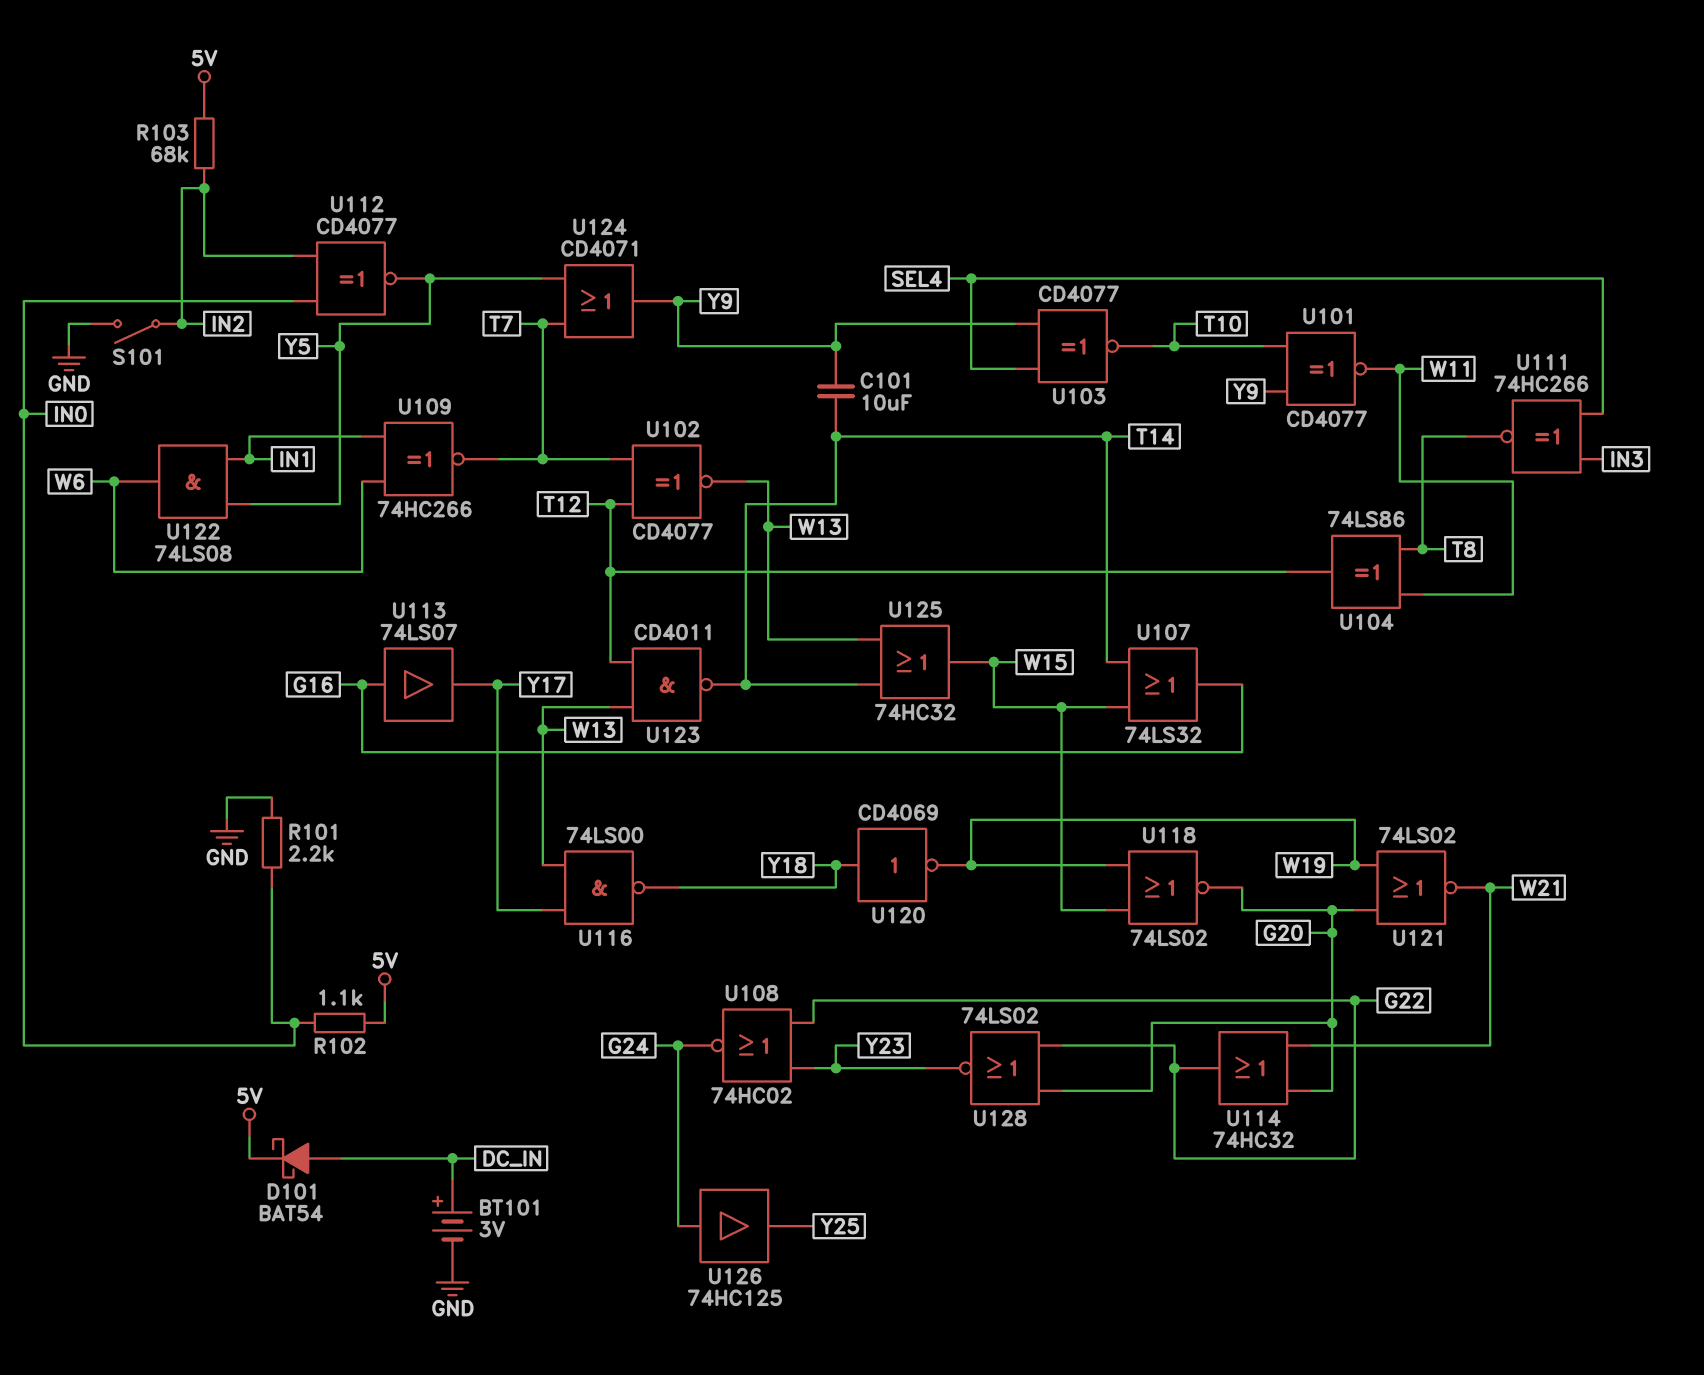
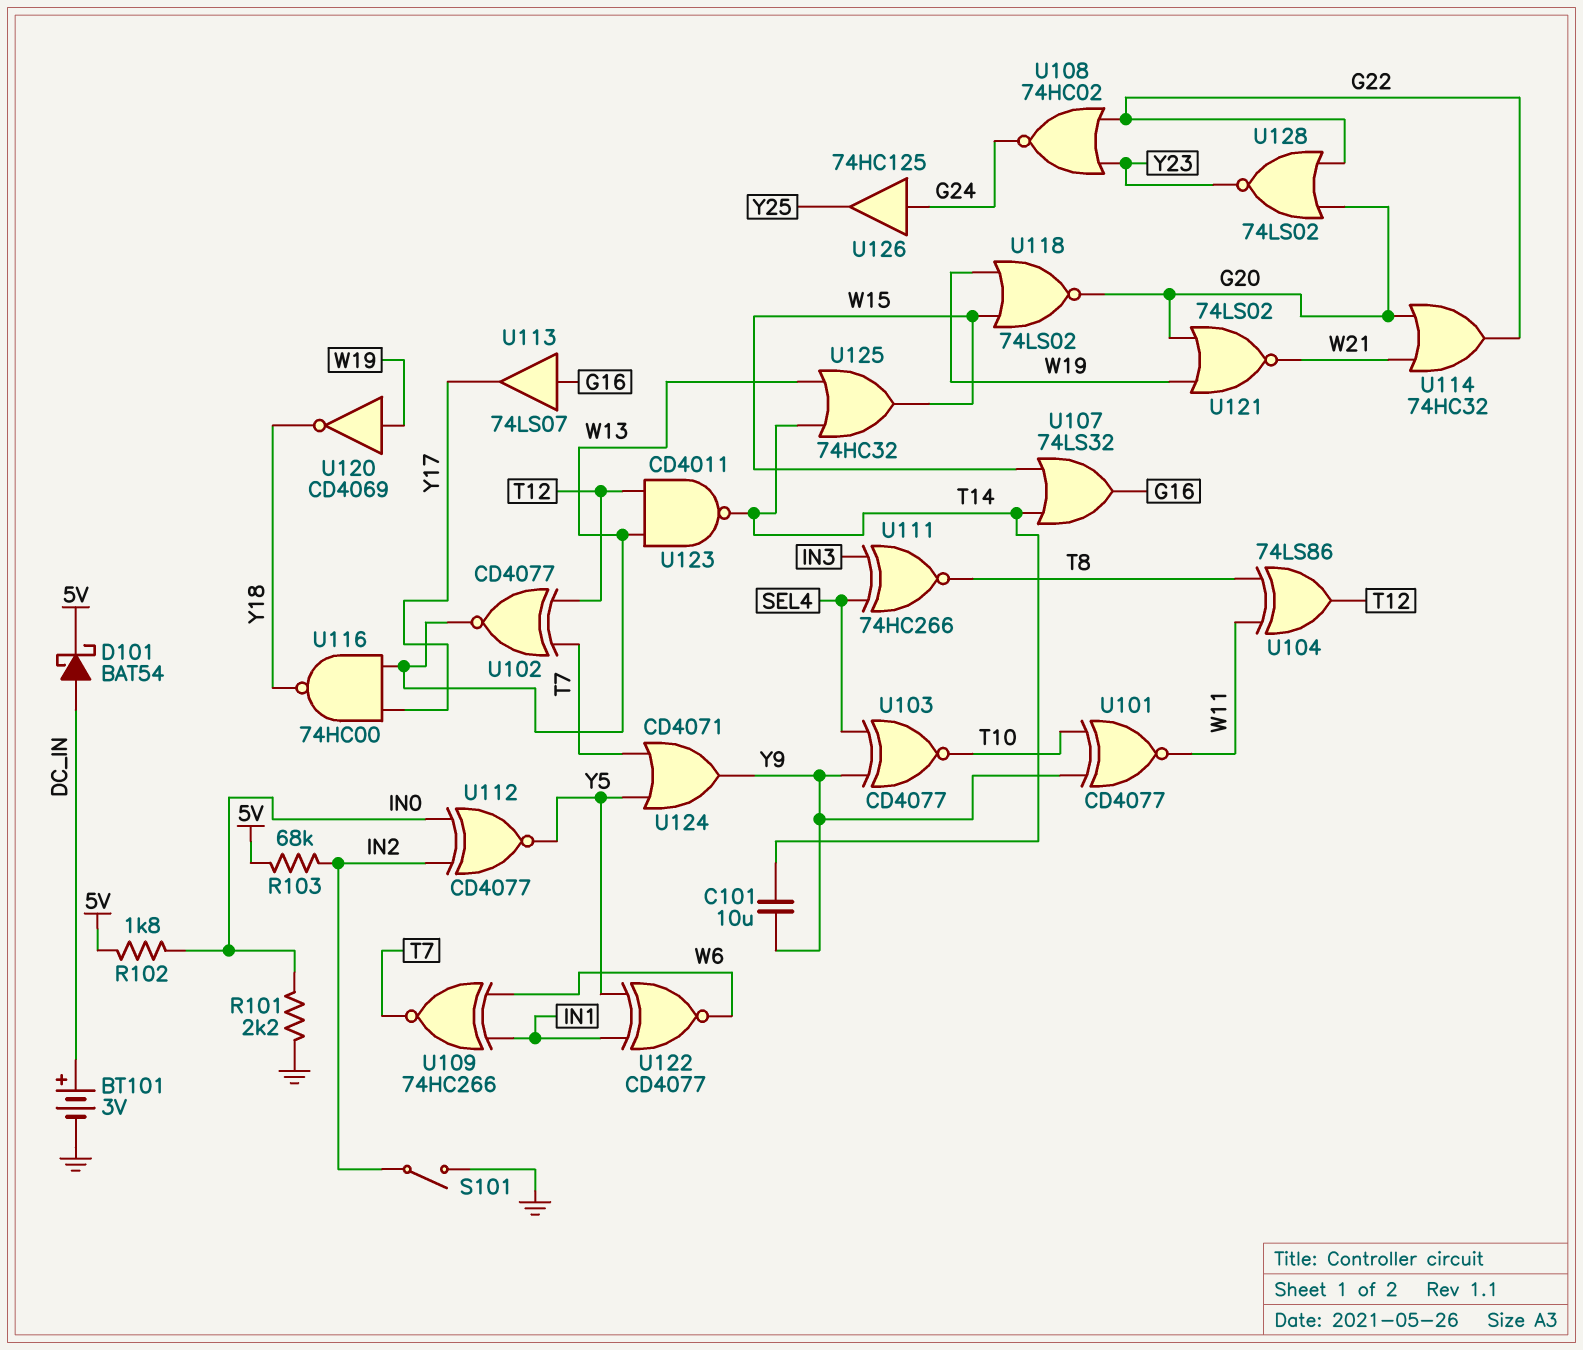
R102: 1.1k (5V, IN0) -> 1.8k (5V, IN0)
U116: NAND 74LS00 (in W13, in Y17, out Y18) -> NAND 74HC00 (in W13, in Y17, out Y18)
U120: NOT CD4069 (in Y18, out W19) -> NOT CD4069 (in W19, out Y18)
U122: AND 74LS08 (in IN1, in Y5, out W6) -> XNOR CD4077 (in IN1, in Y5, out W6)

